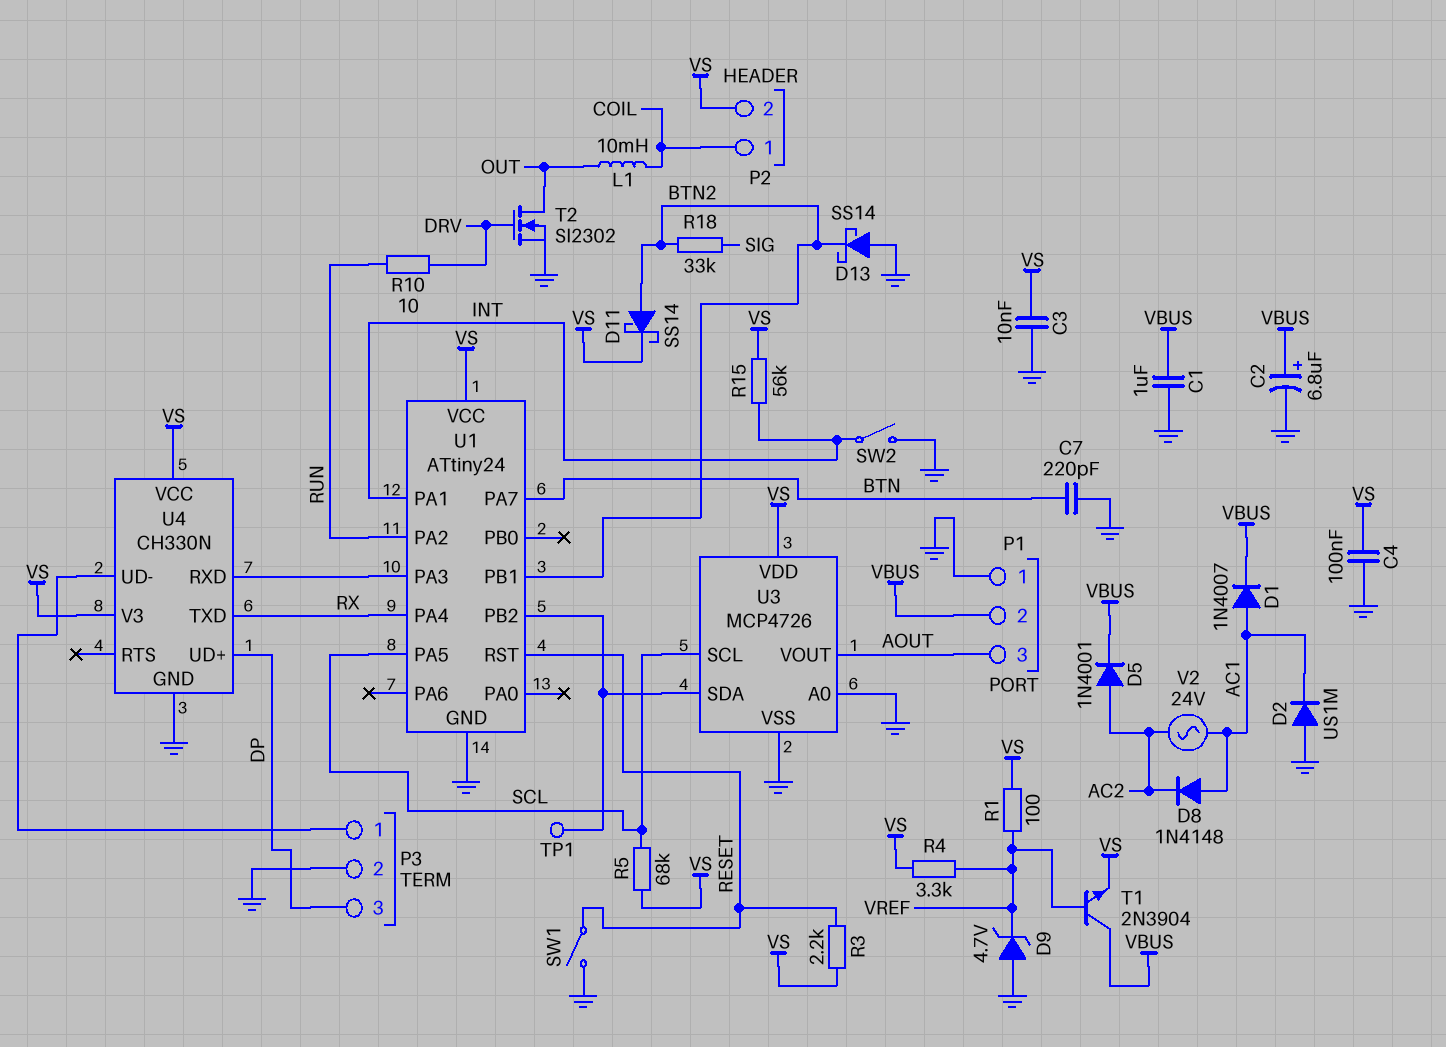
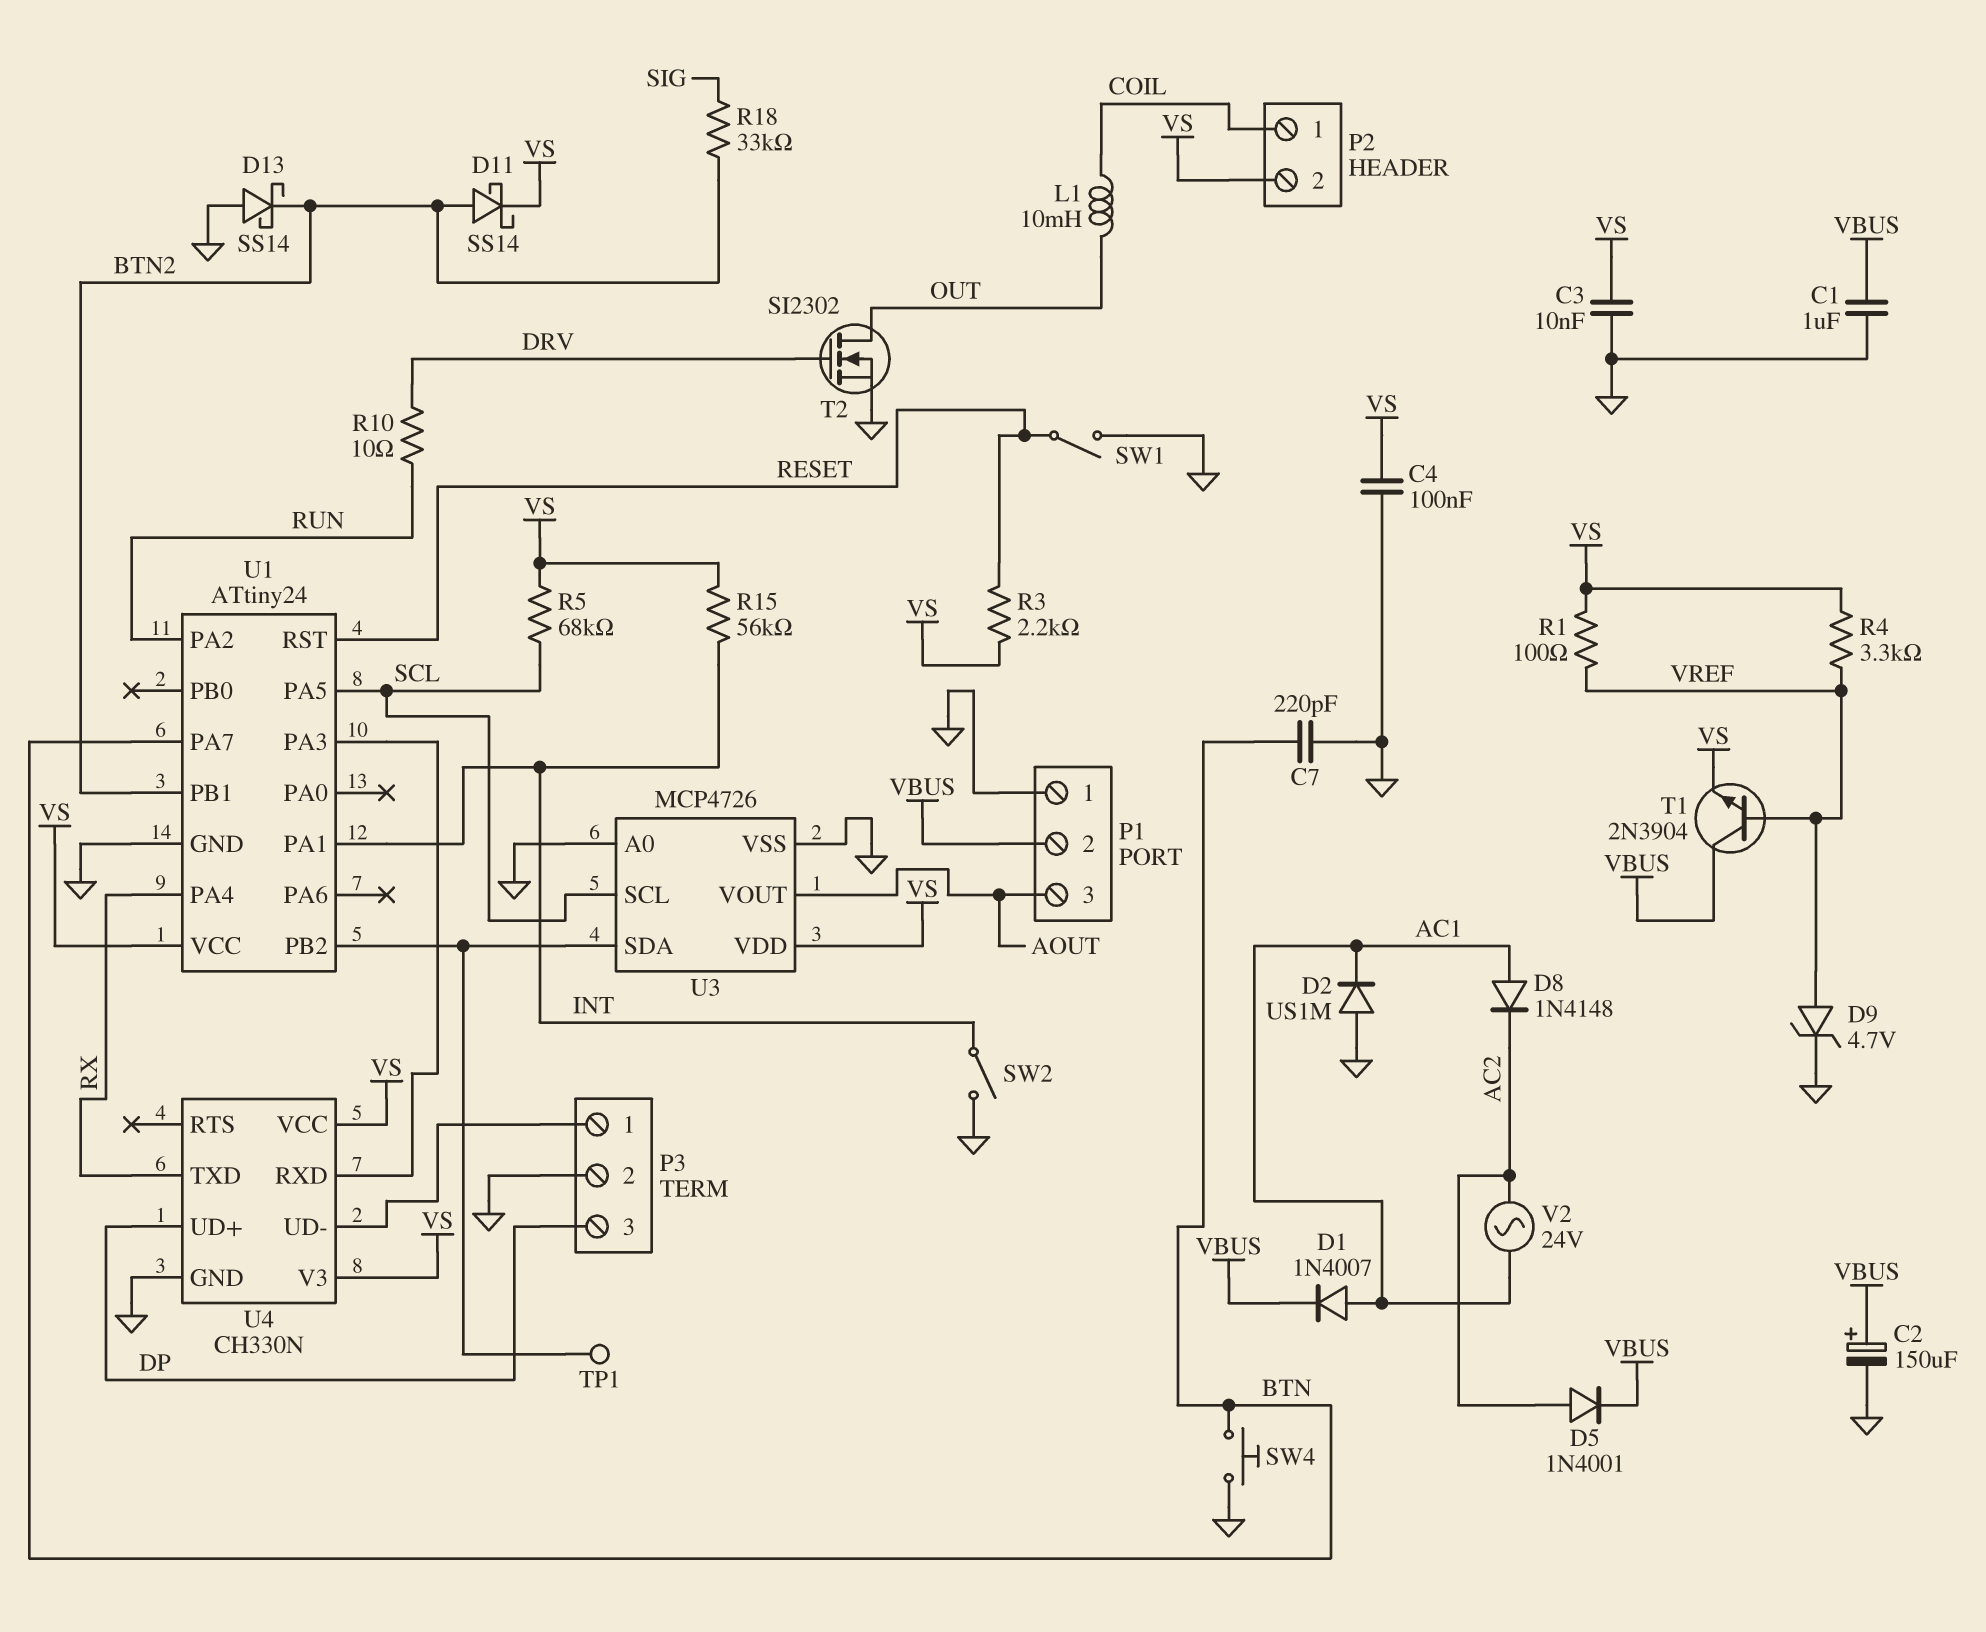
C2: 6.8uF (plus VBUS, minus GND) -> 150uF (plus VBUS, minus GND)
D9: zener 4.7V (A GND, K VREF) -> zener 4.7V (A VREF, K GND)
SW4: none -> button (BTN, GND)

